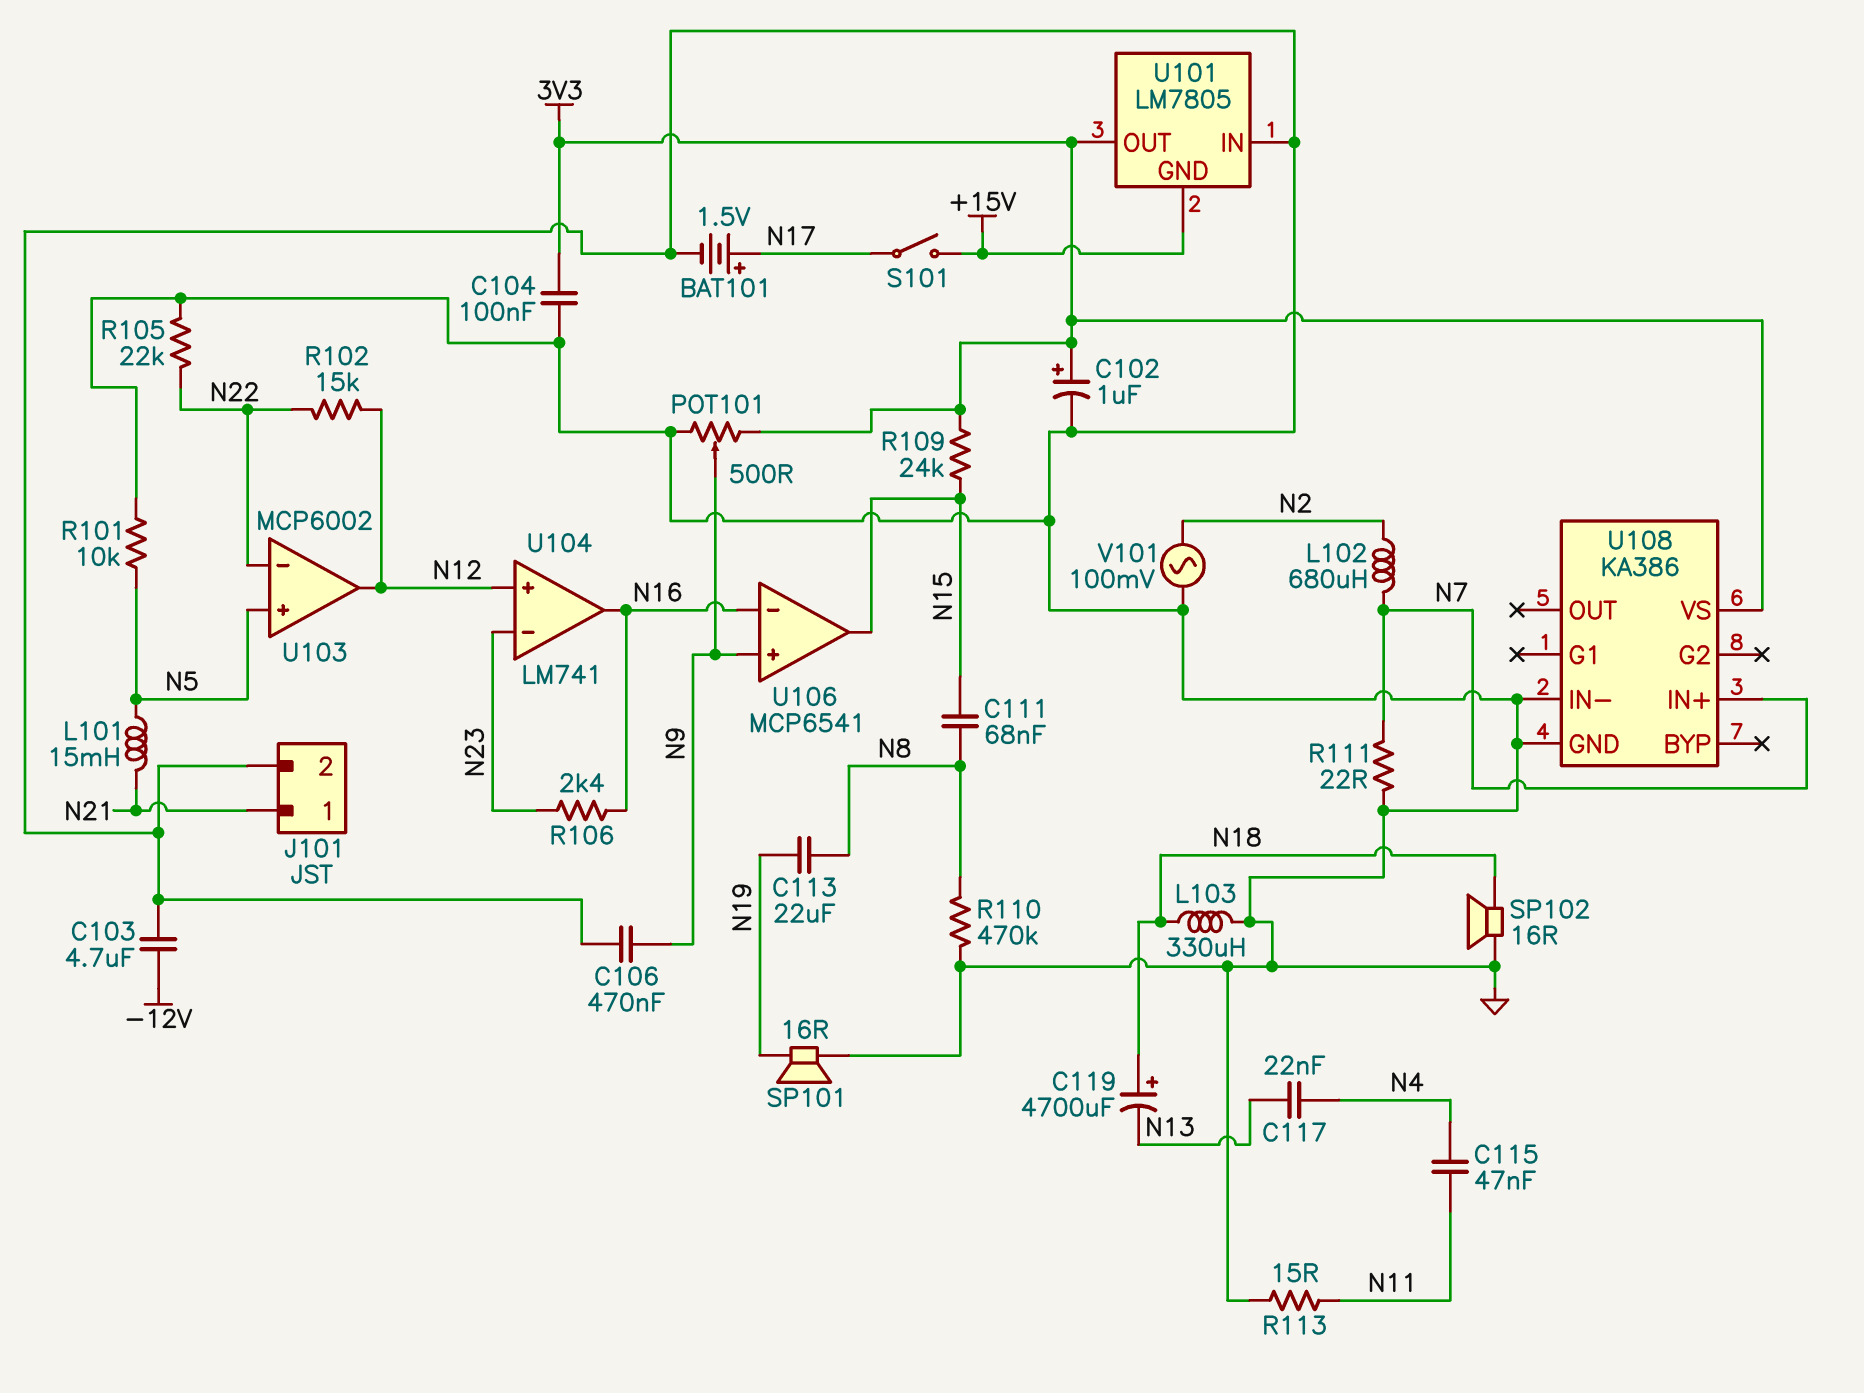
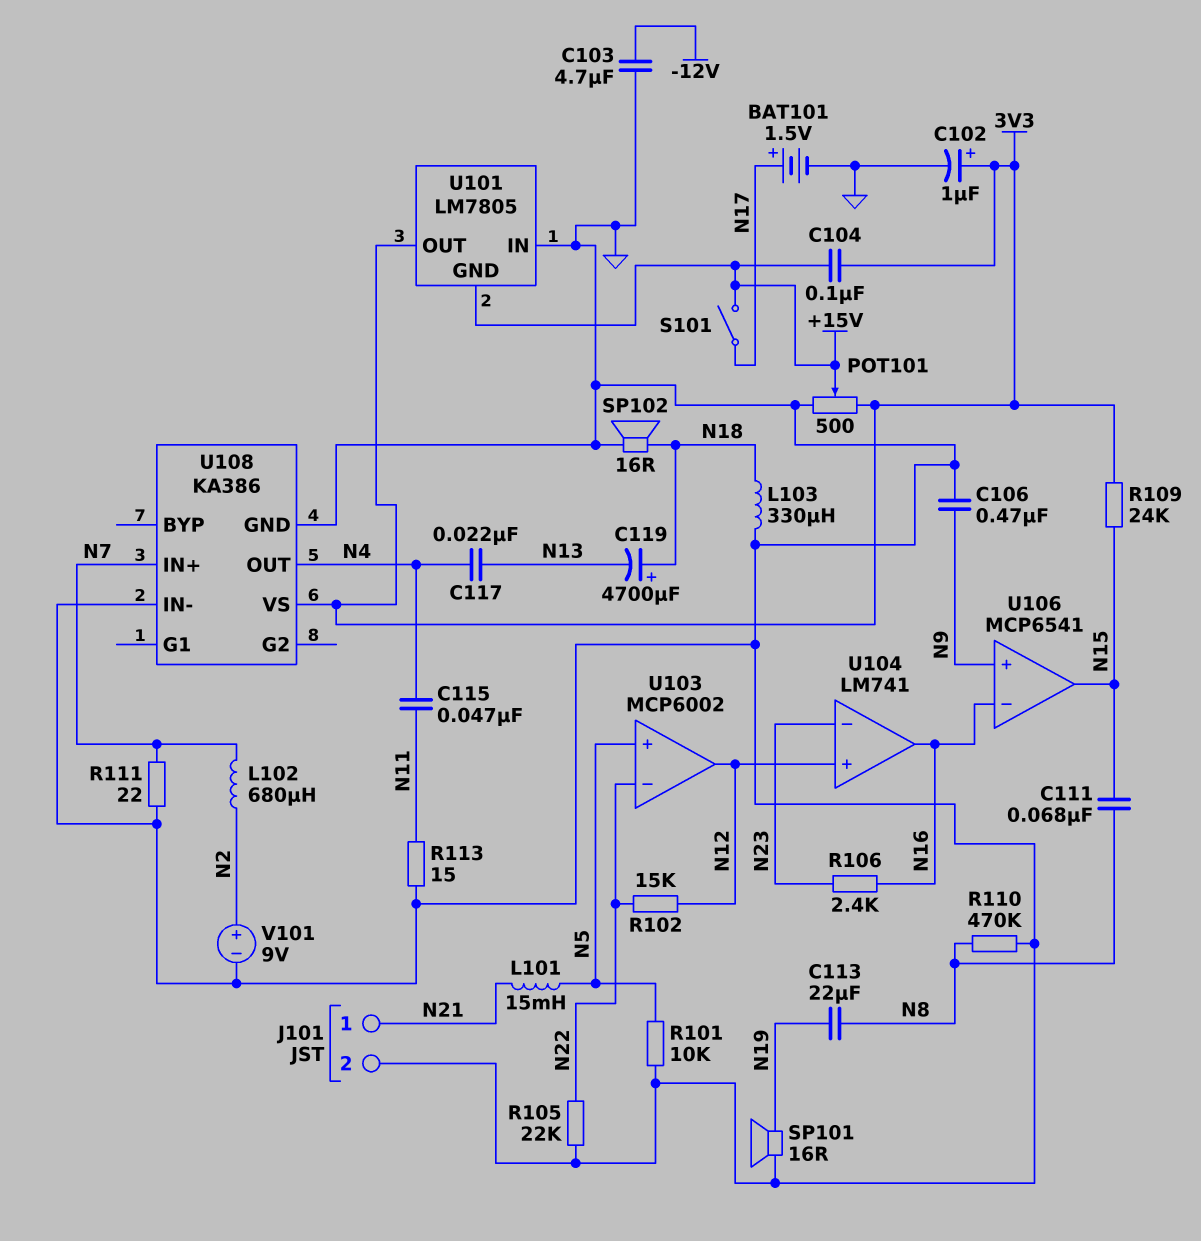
C104: 100nF (3V3, GND) -> 100nF (+15V, 3V3)
POT101: 500 (3V3, GND, wiper N9) -> 500 (3V3, GND, wiper +15V)
U108 pin OUT: none -> N4
V101: AC 100mV (GND, N2) -> 9V (plus N2, minus GND)

